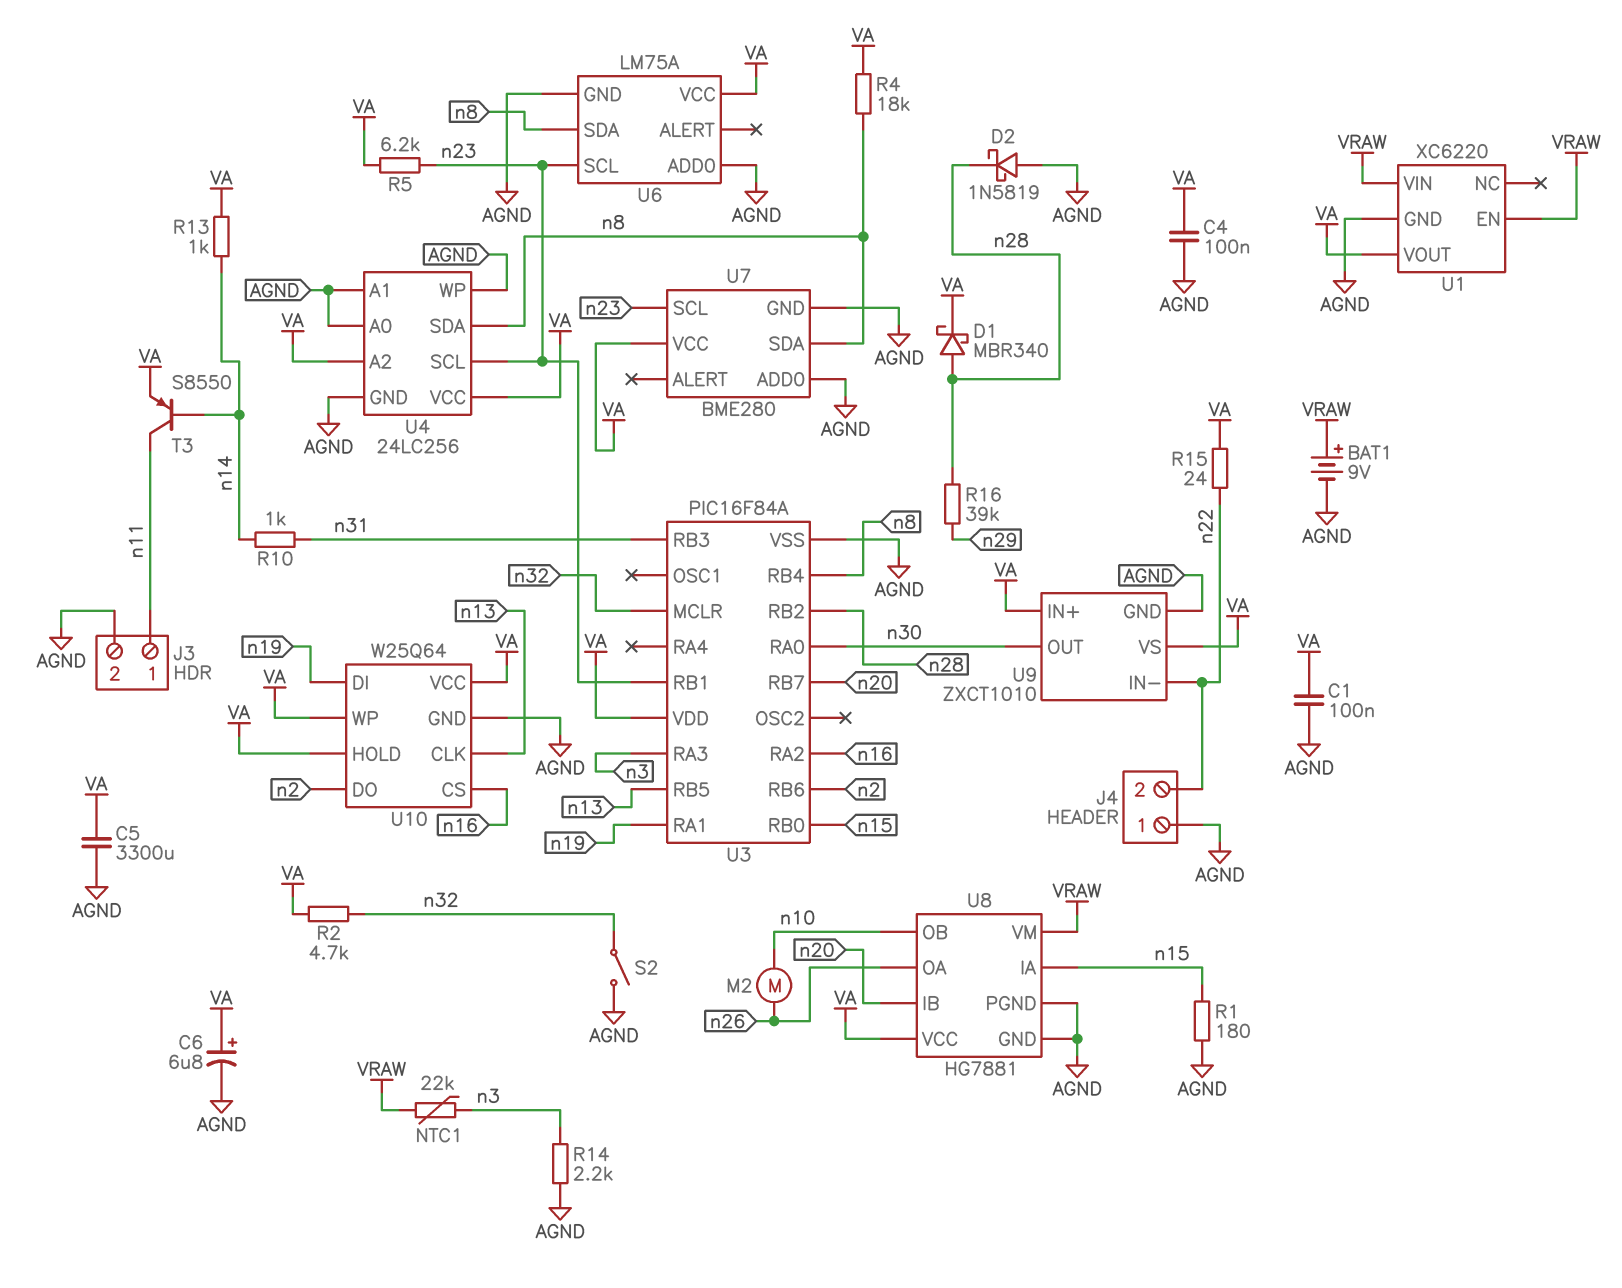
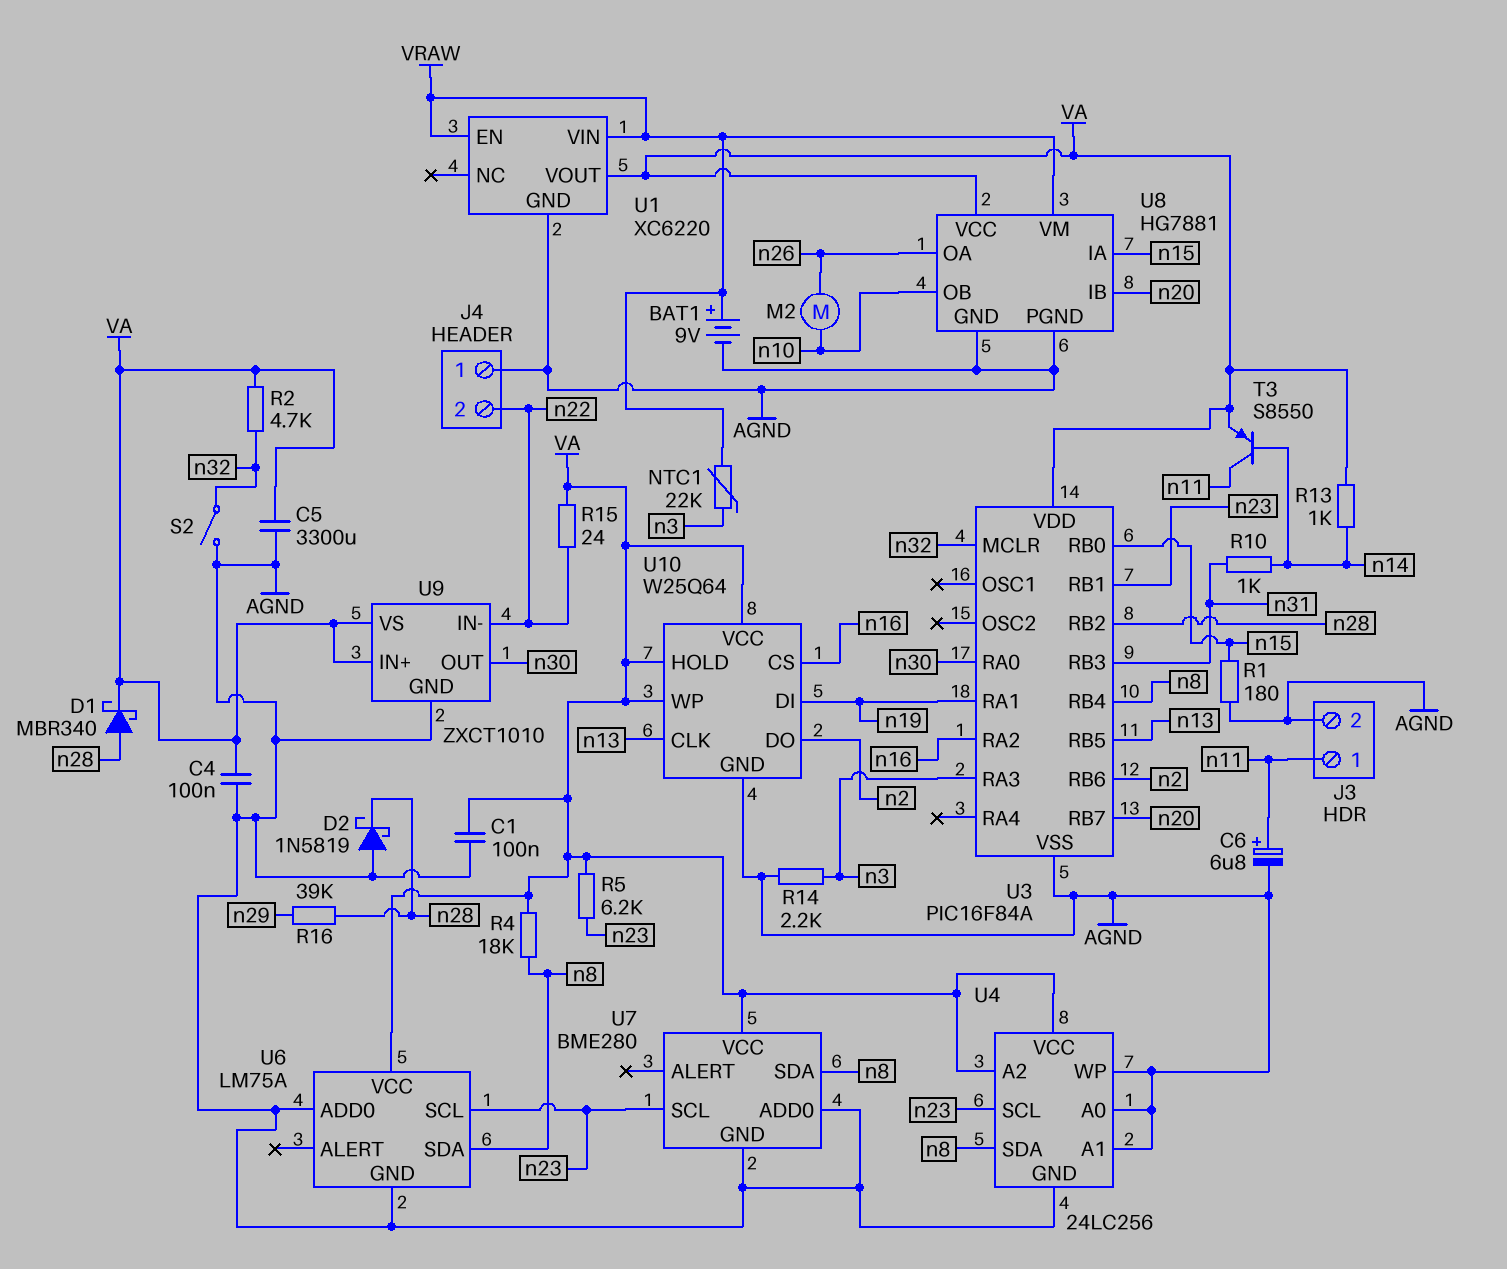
C6: 6.8uF (plus VA, minus AGND) -> 6.8uF (plus n11, minus AGND)

